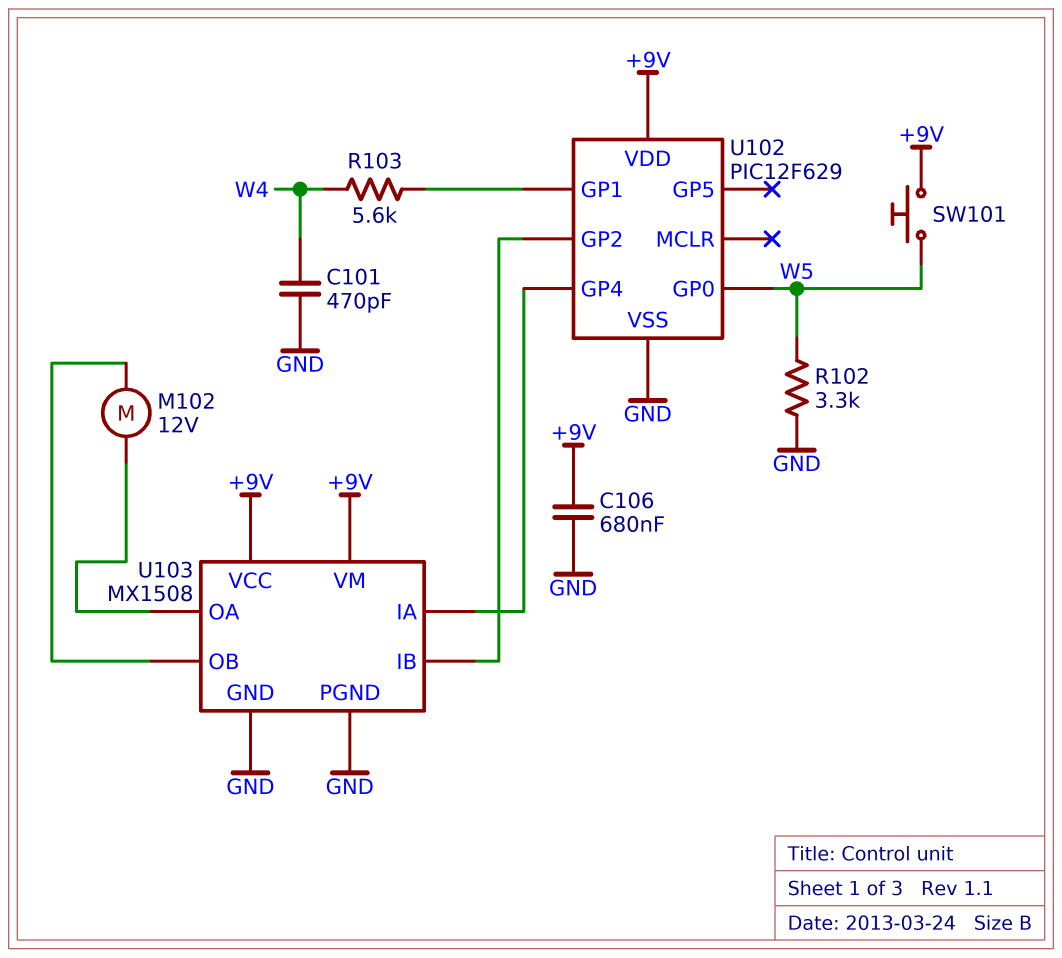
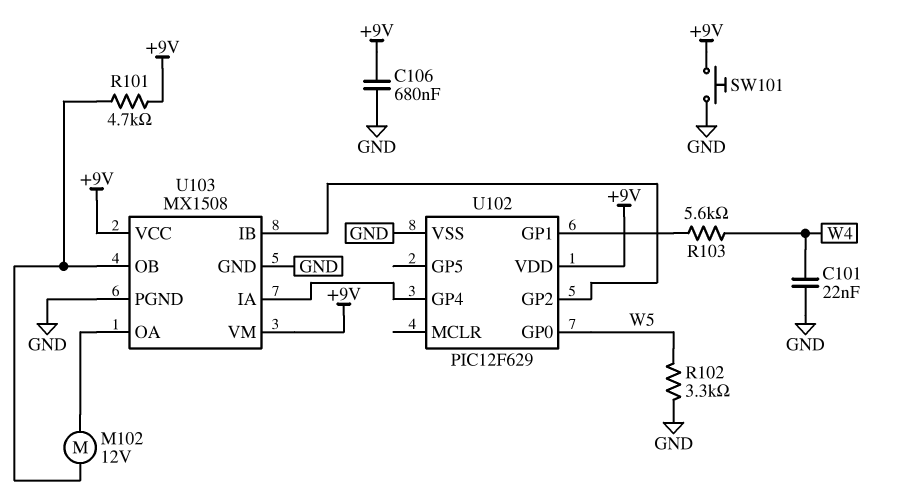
C101: 470pF (GND, W4) -> 22nF (GND, W4)
R101: none -> 4.7k (+9V, U103/OB)
SW101: button (+9V, W5) -> button (+9V, GND)

